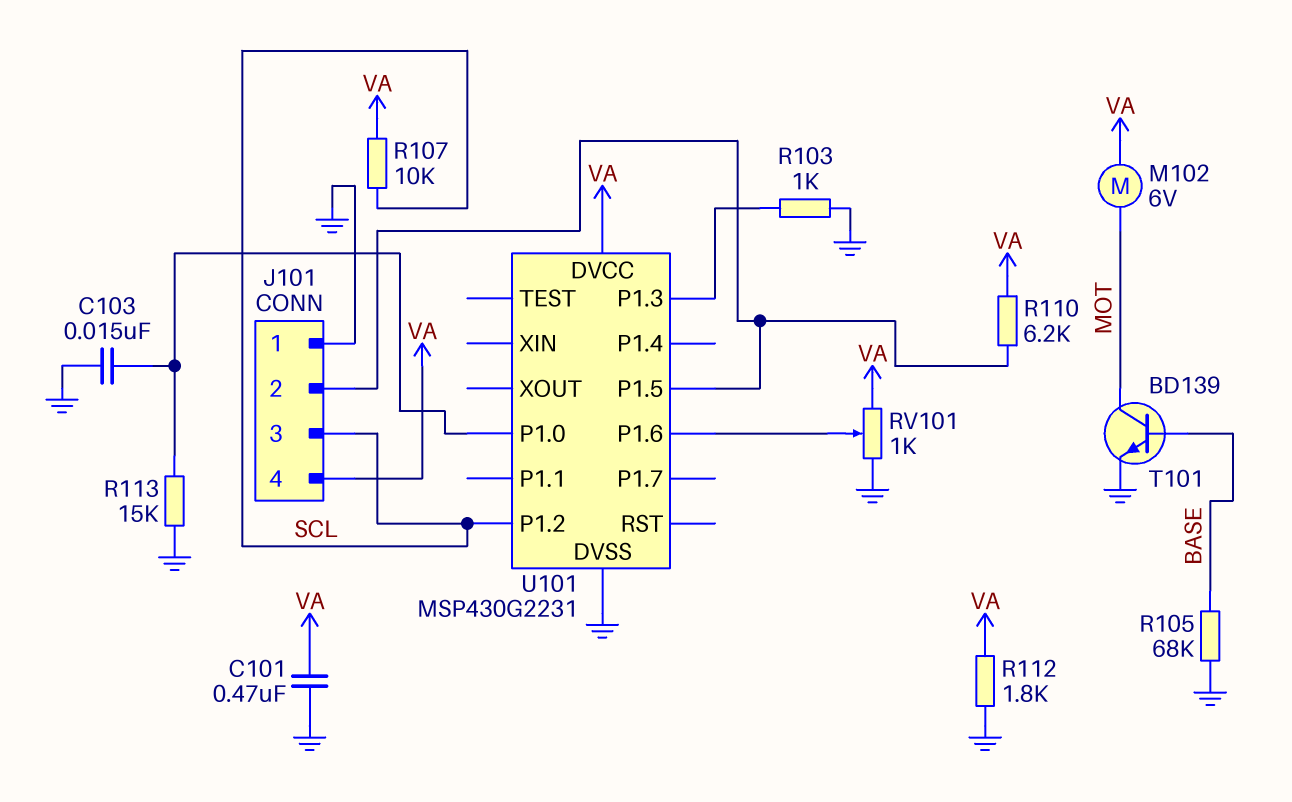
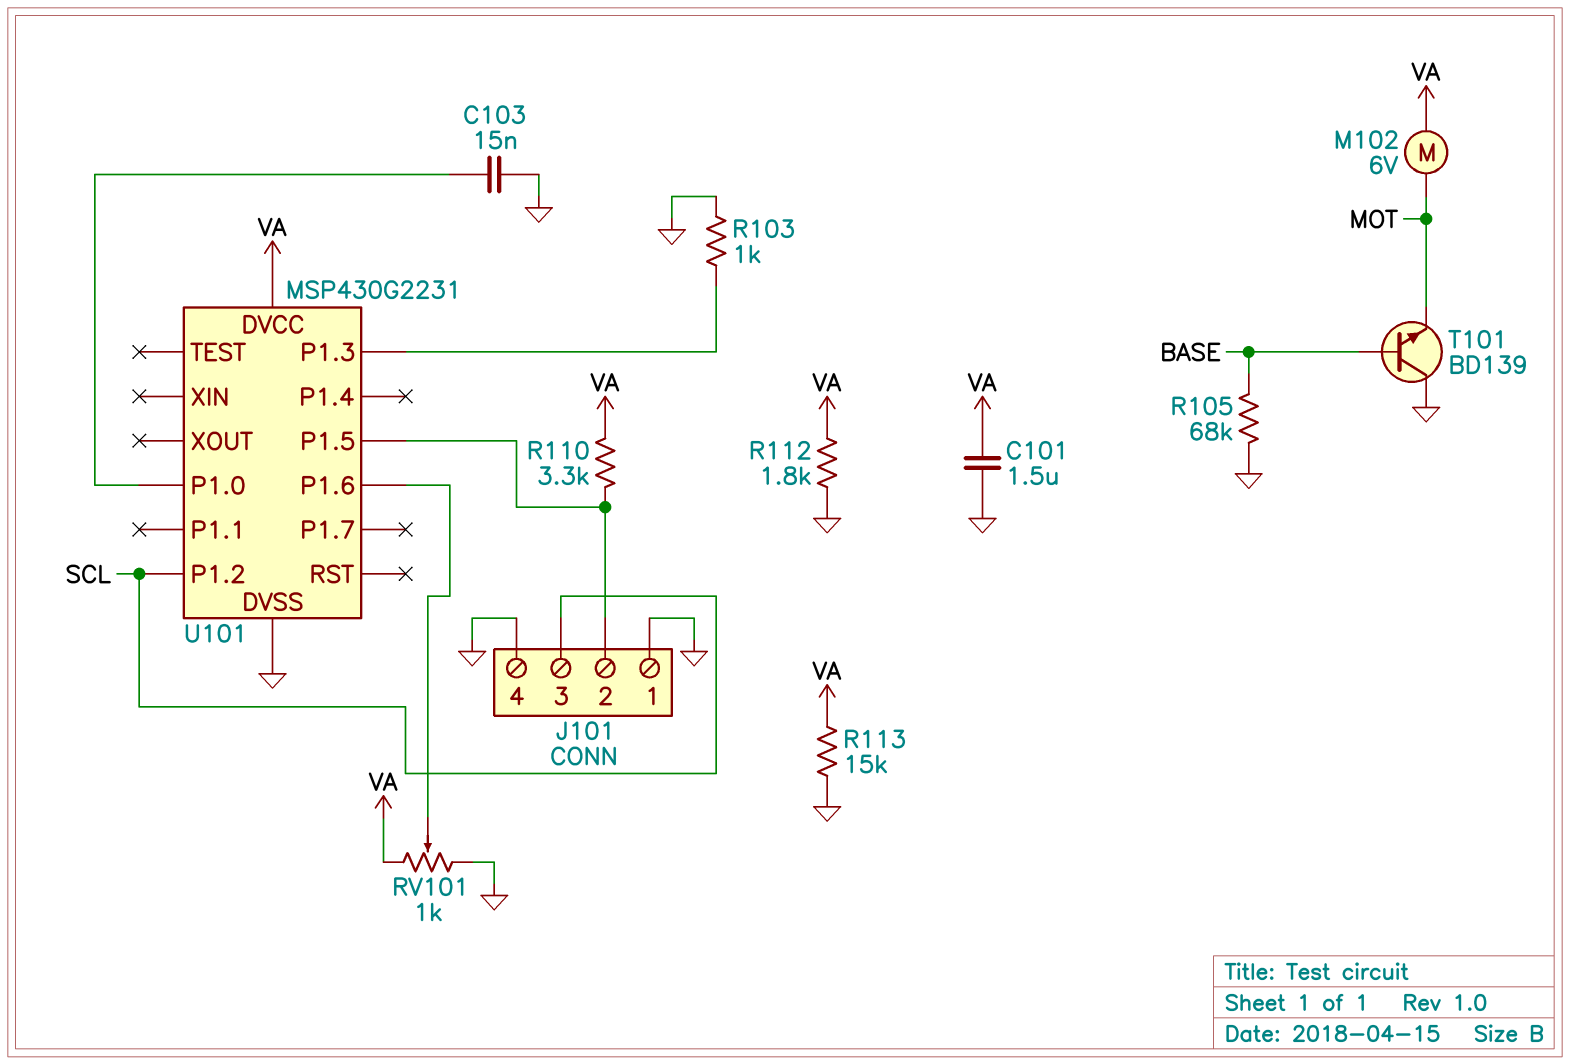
C101: 470nF (GND, VA) -> 1.5uF (GND, VA)
J101 pin 4: VA -> GND
R107: 10k (SCL, VA) -> none
R110: 6.2k (J101/2, VA) -> 3.3k (J101/2, VA)
R113: 15k (GND, U101/P1.0) -> 15k (GND, VA)
T101: NPN BD139 (B BASE, C MOT, E GND) -> NPN BD139 (B BASE, C GND, E MOT)

